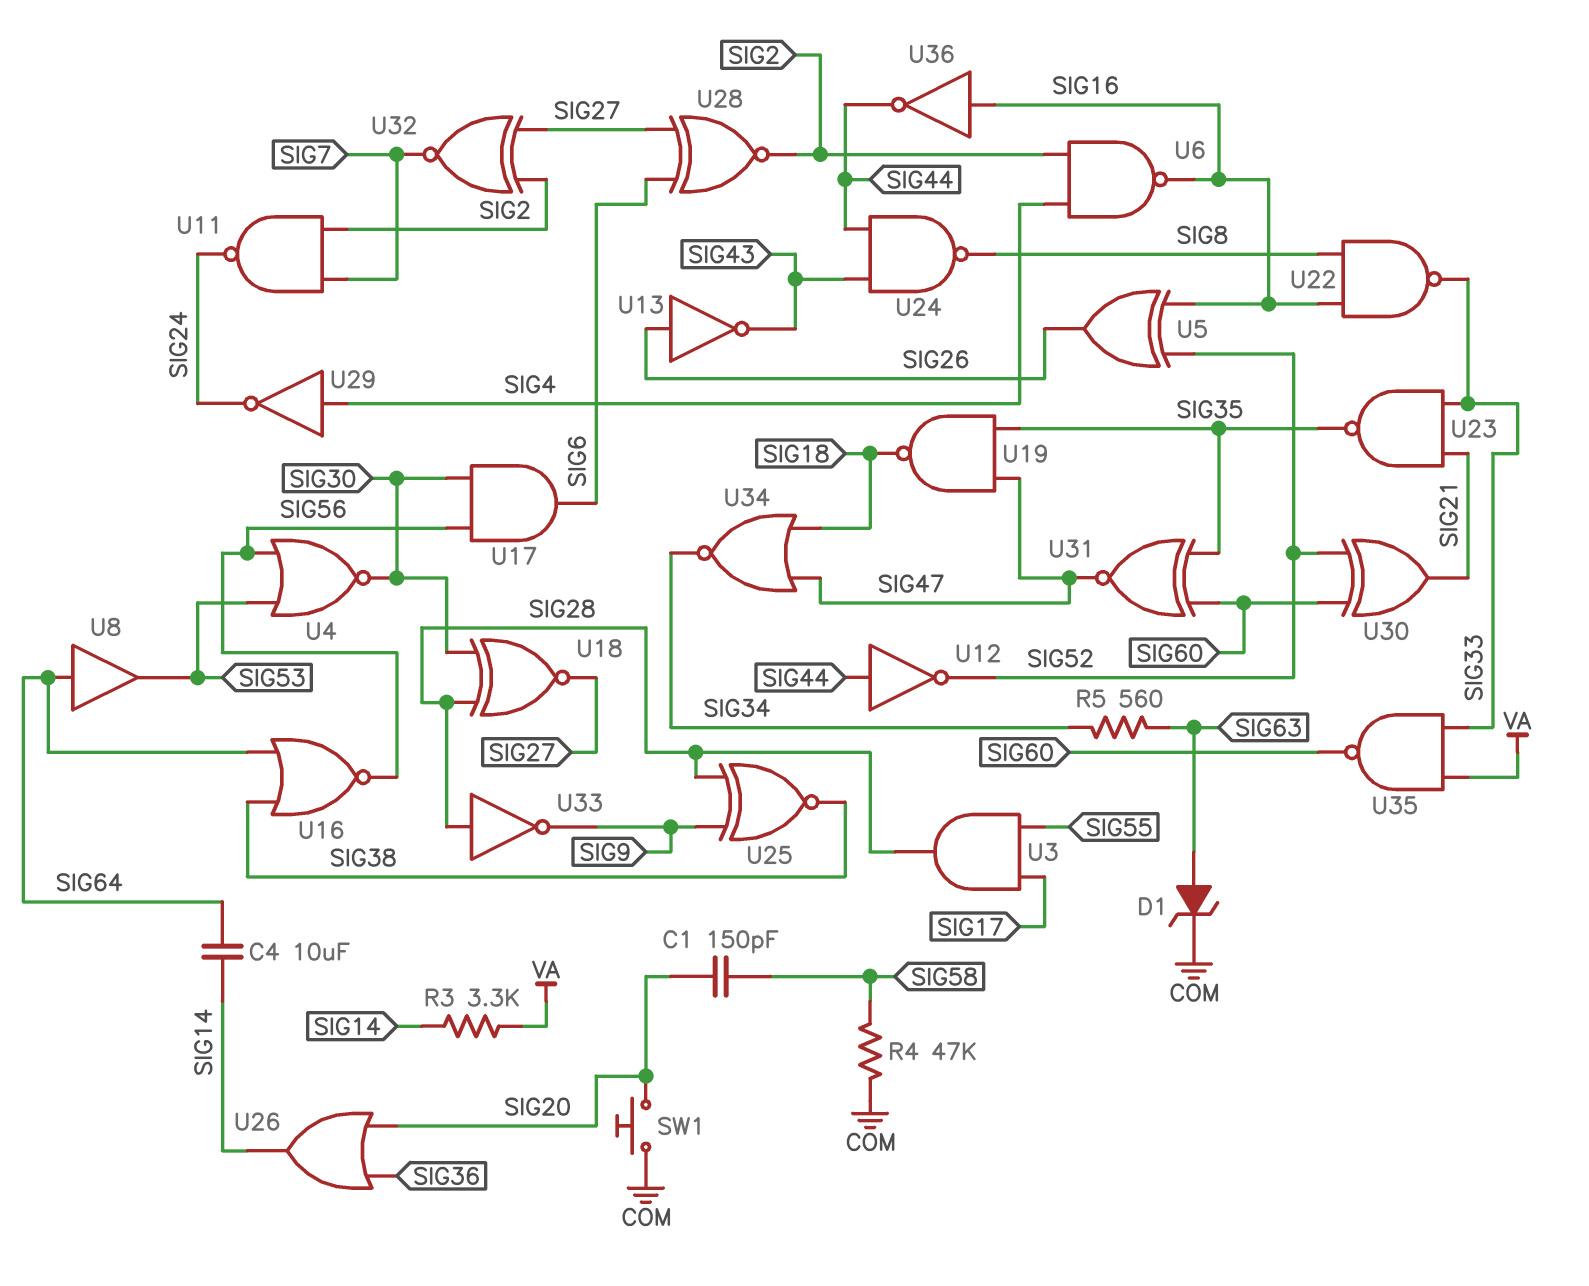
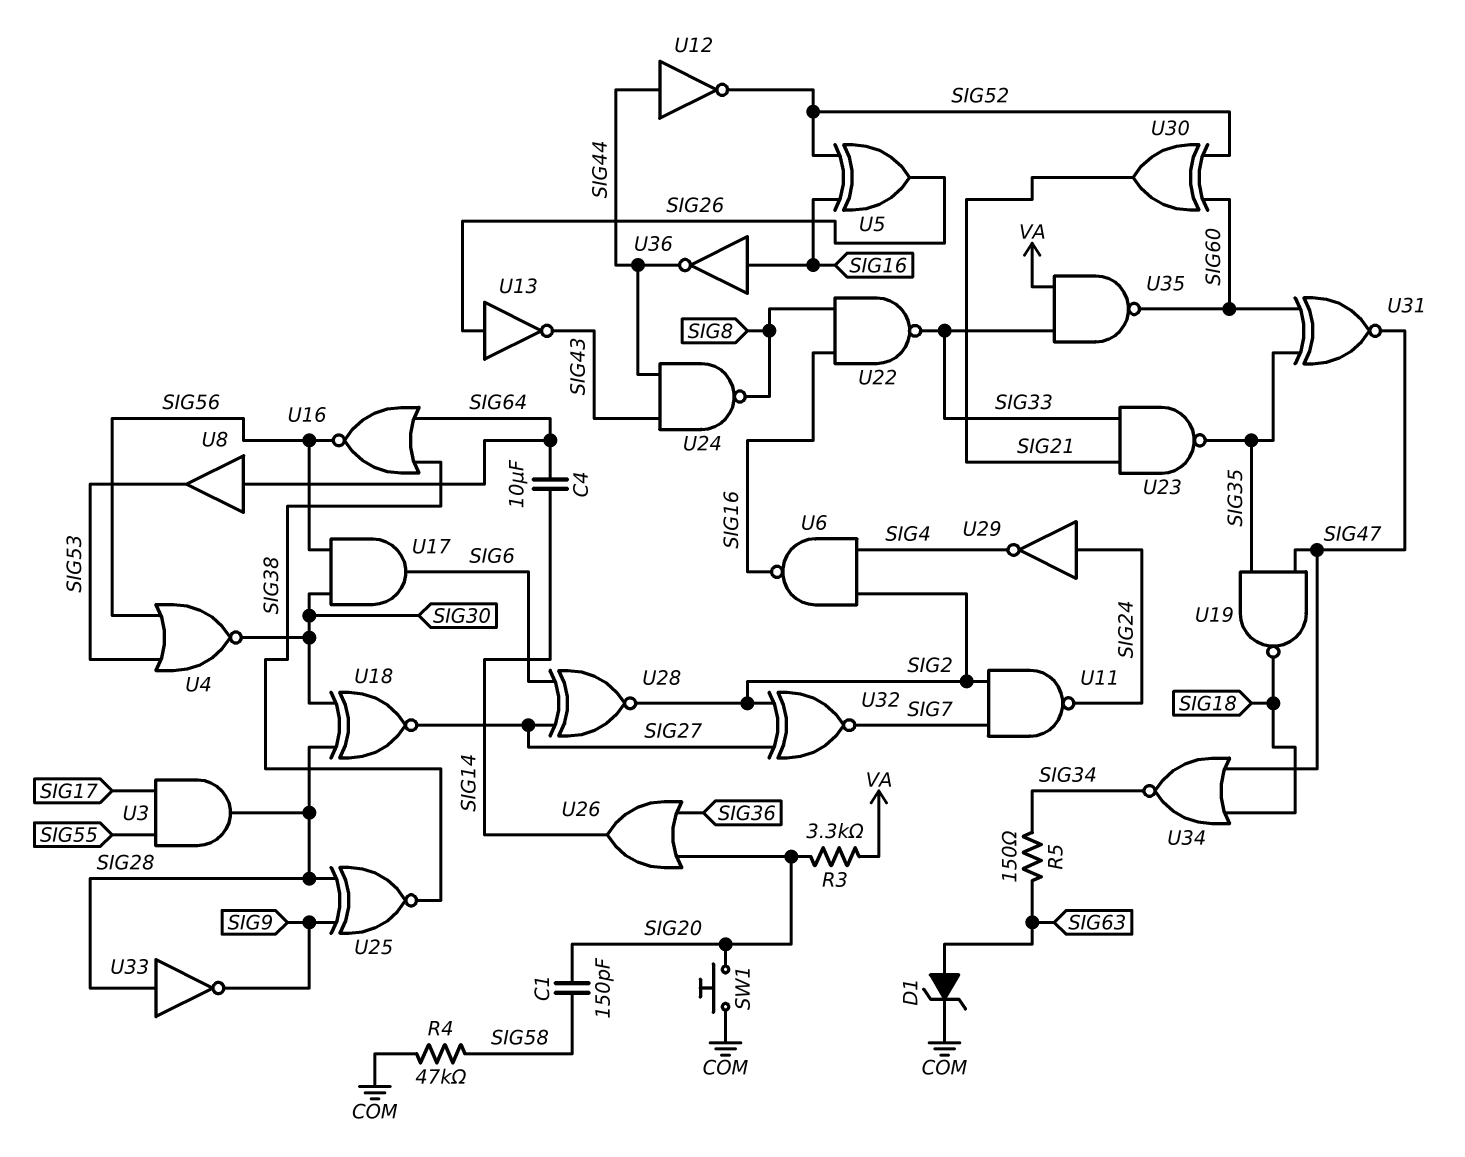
R3: 3.3k (SIG14, VA) -> 3.3k (SIG20, VA)
R5: 560 (SIG34, SIG63) -> 150 (SIG34, SIG63)
U29: NOT (in SIG4, out SIG24) -> NOT (in SIG24, out SIG4)

